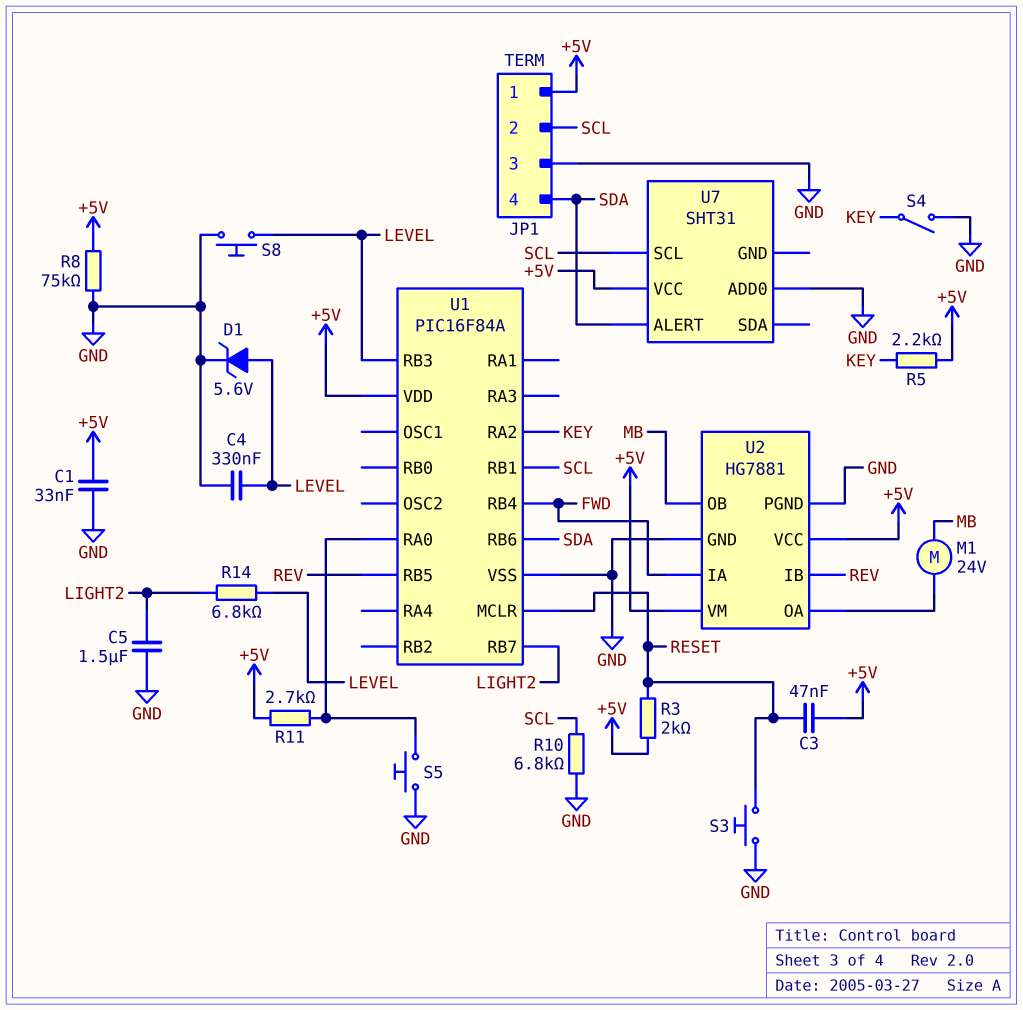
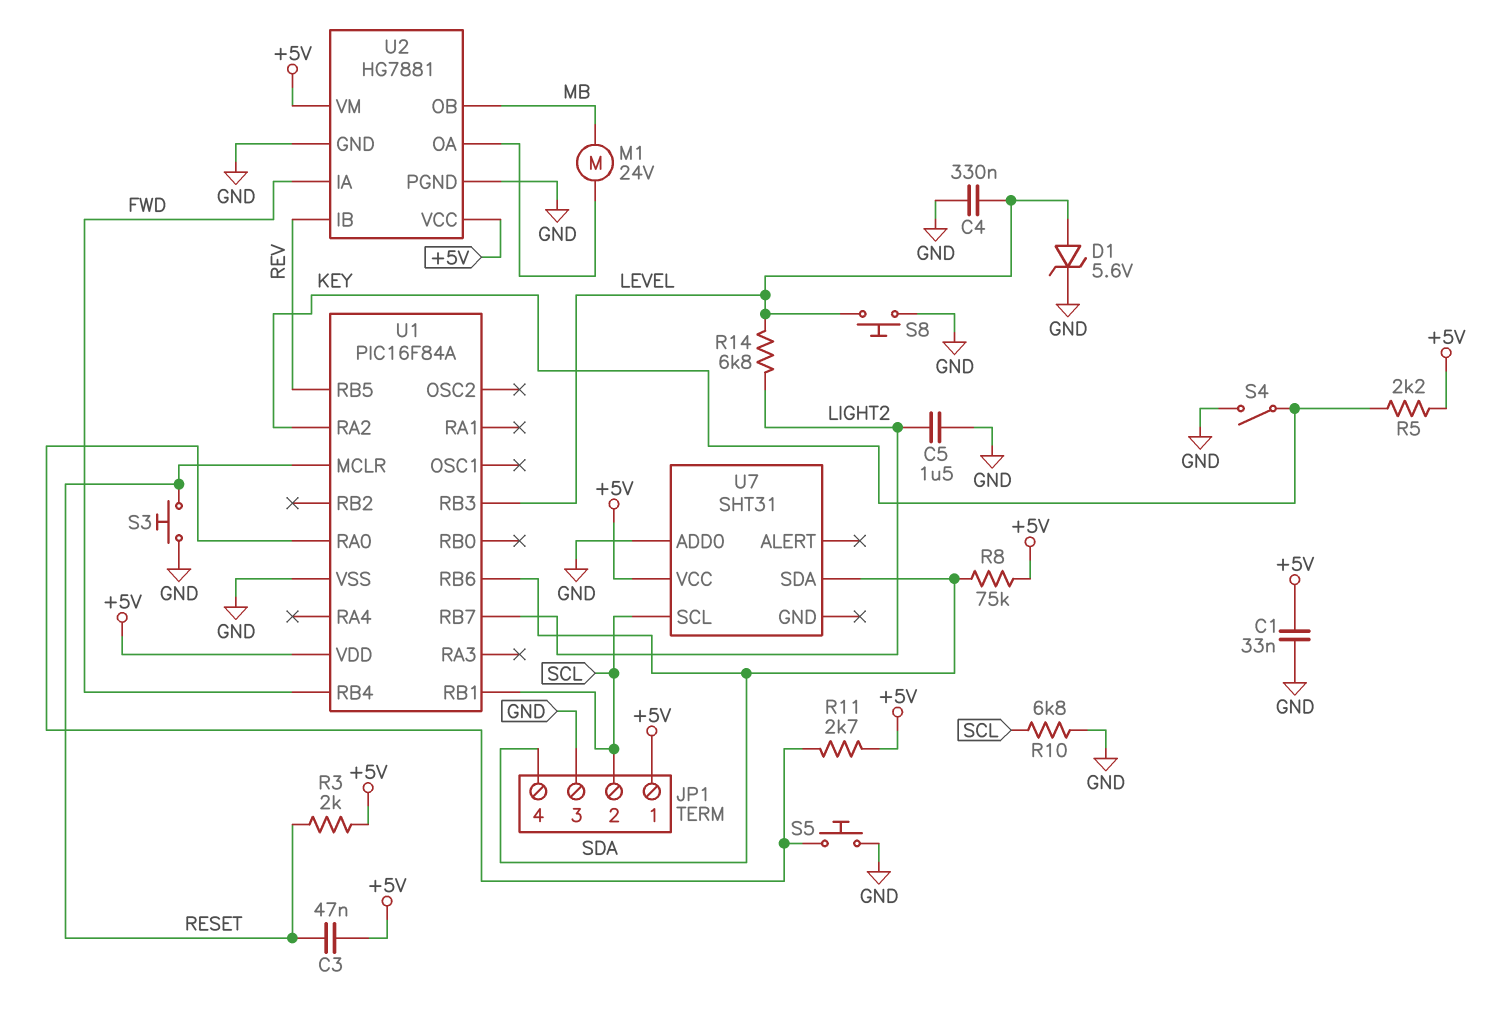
R8: 75k (+5V, GND) -> 75k (+5V, SDA)
U7 pin ALERT: SDA -> none
U7 pin SDA: none -> SDA

